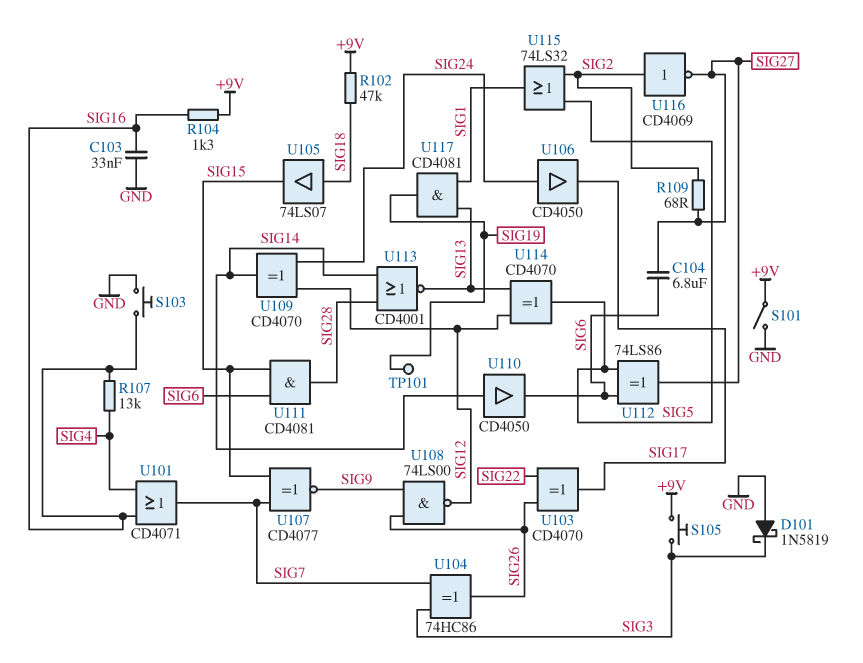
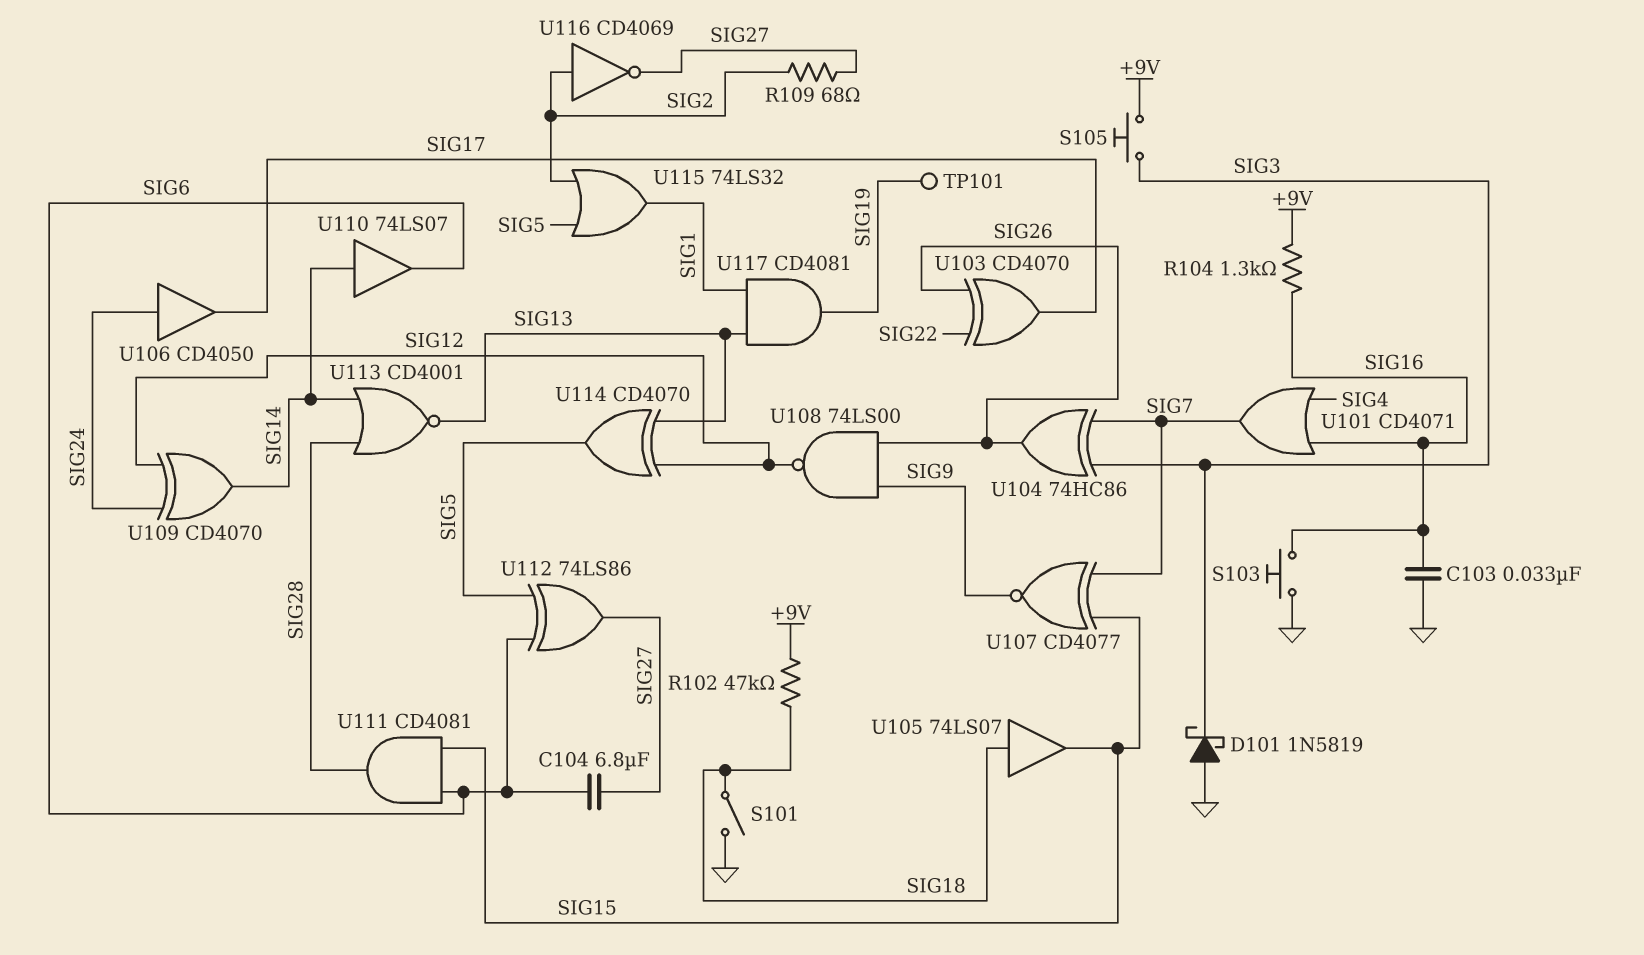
R107: 13k (SIG4, SIG16) -> none
S101: switch (+9V, GND) -> switch (GND, SIG18)
U110: buffer CD4050 (in SIG14, out SIG6) -> buffer 74LS07 (in SIG14, out SIG6)

